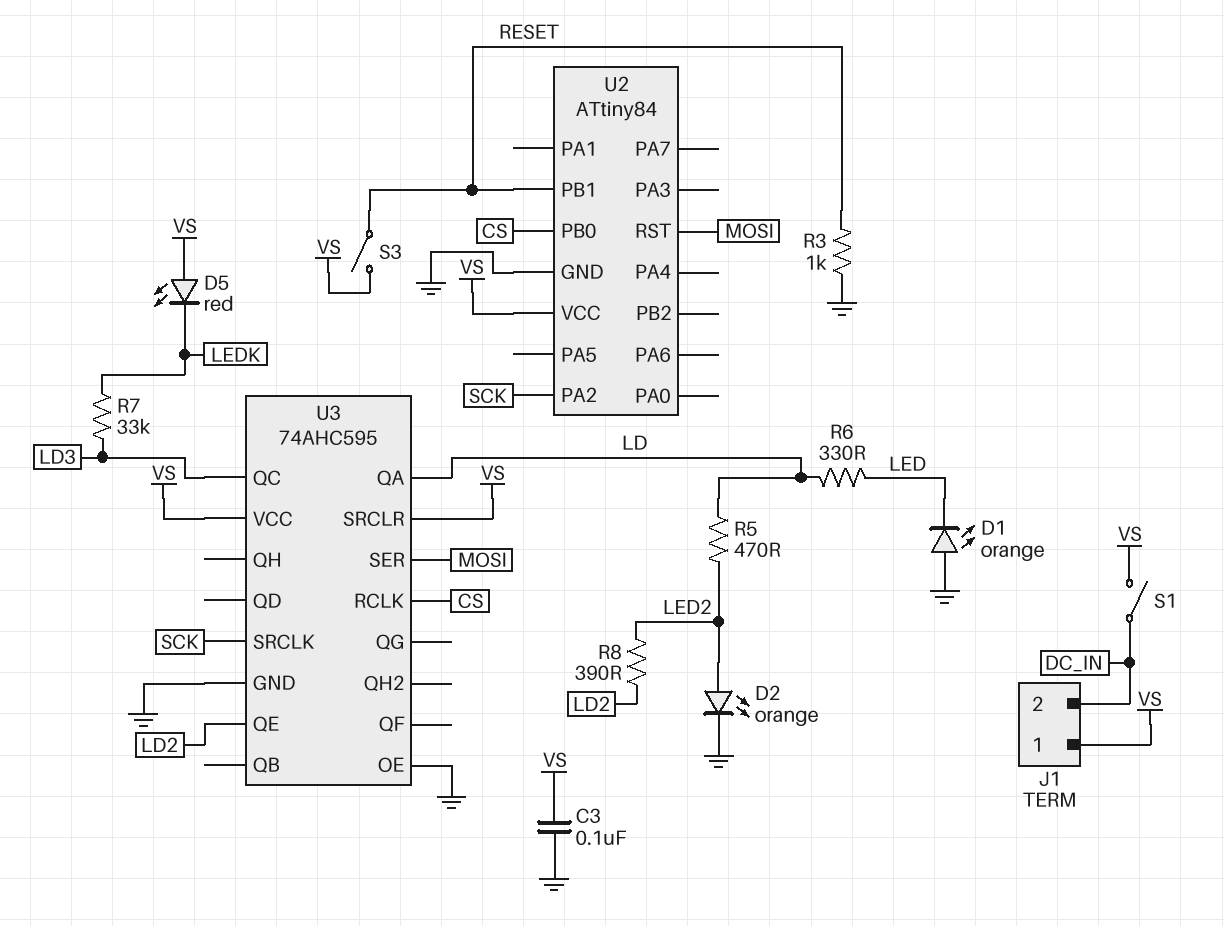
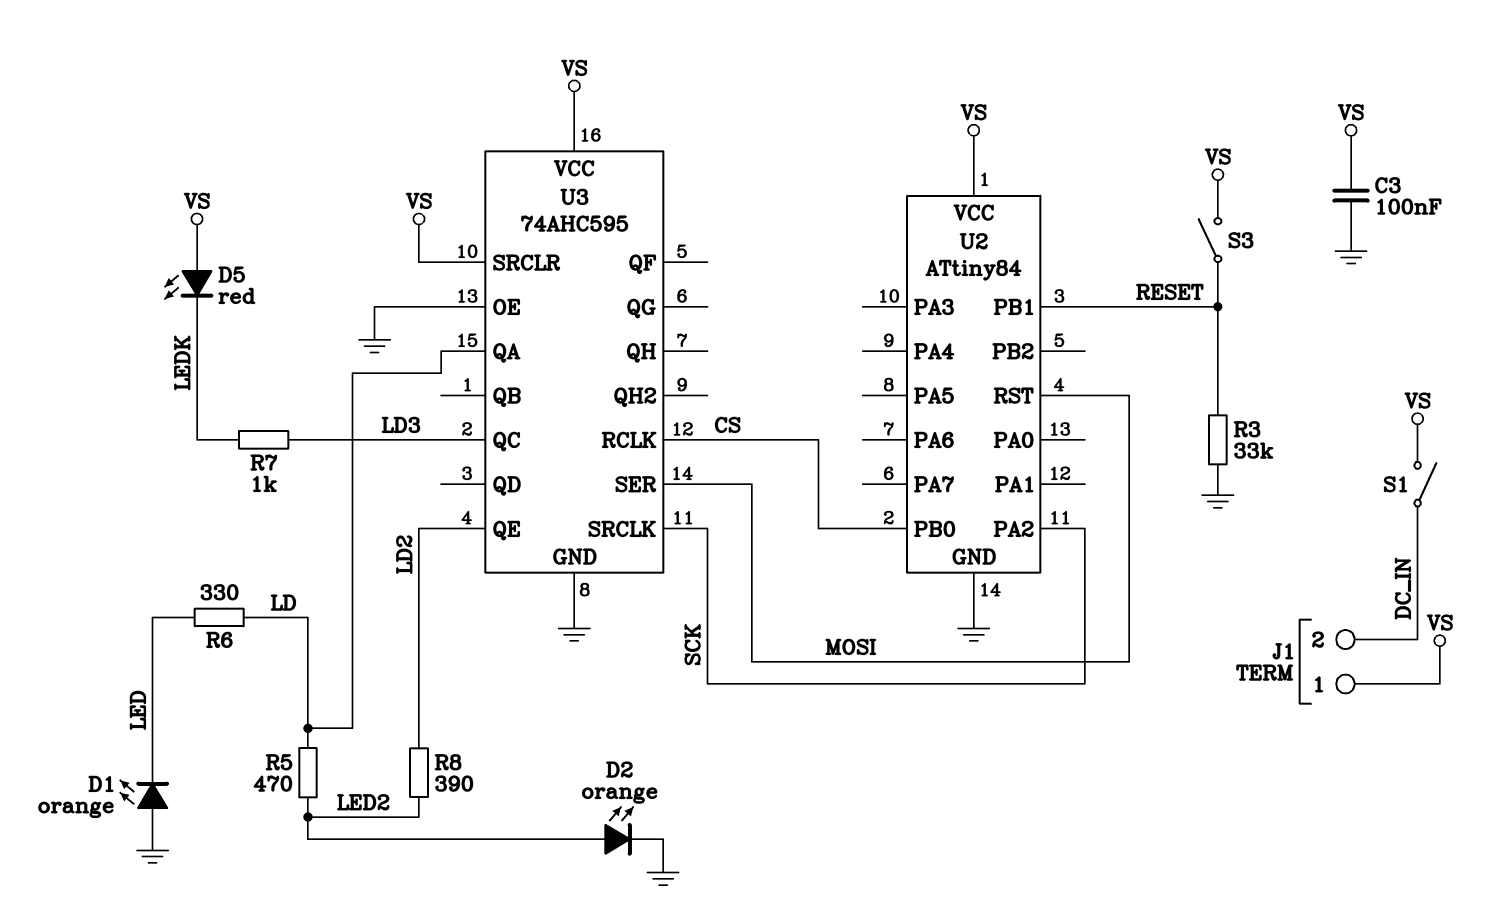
R3: 1k (GND, RESET) -> 33k (GND, RESET)
R7: 33k (LD3, LEDK) -> 1k (LD3, LEDK)

